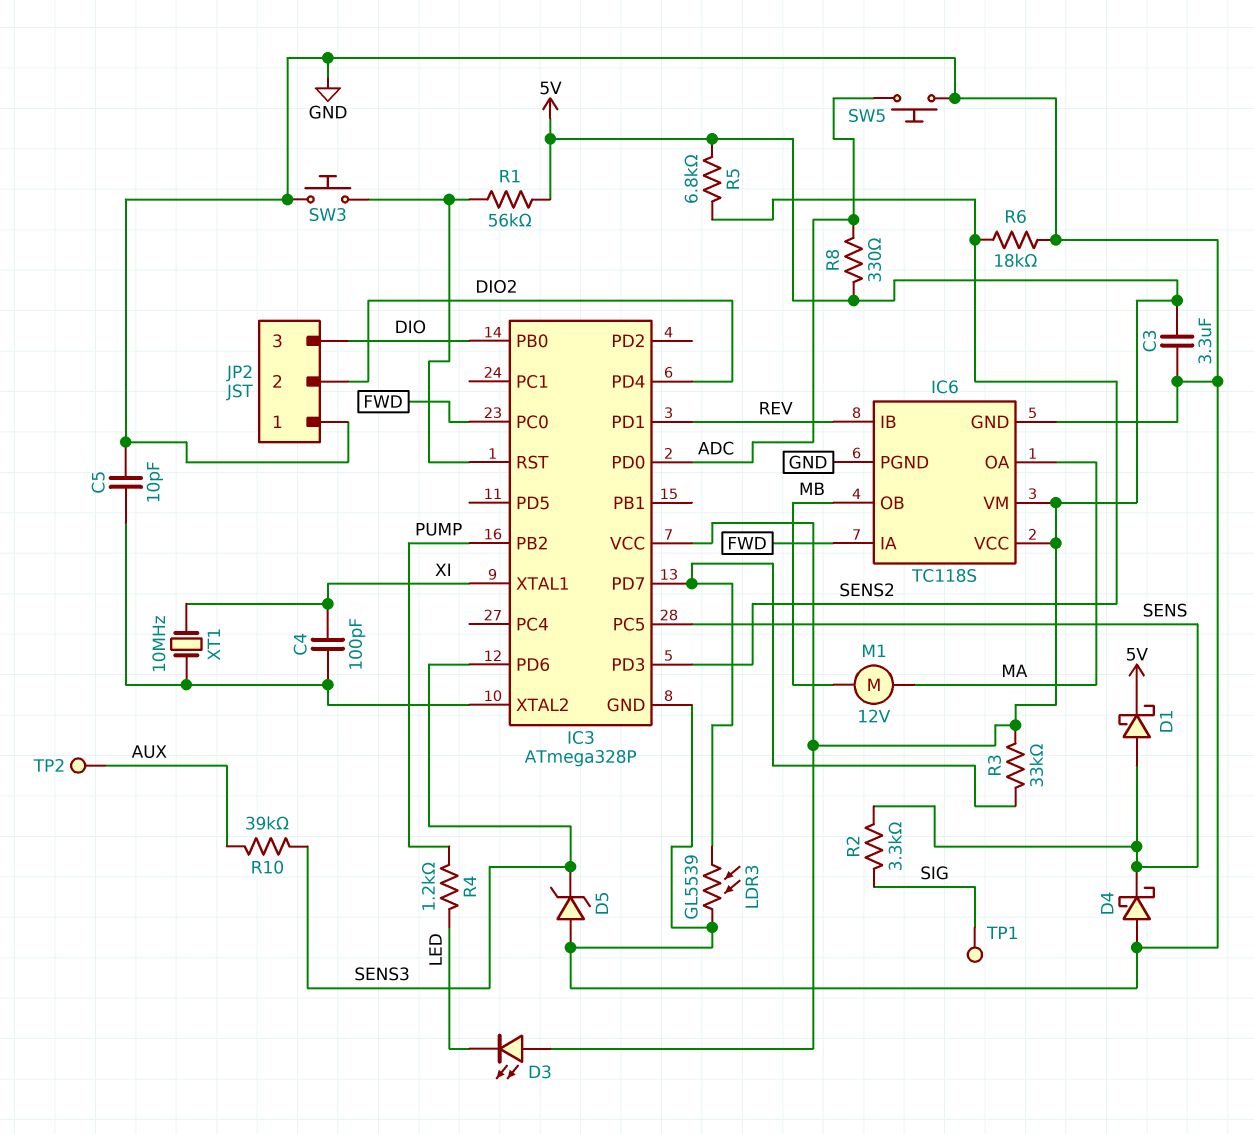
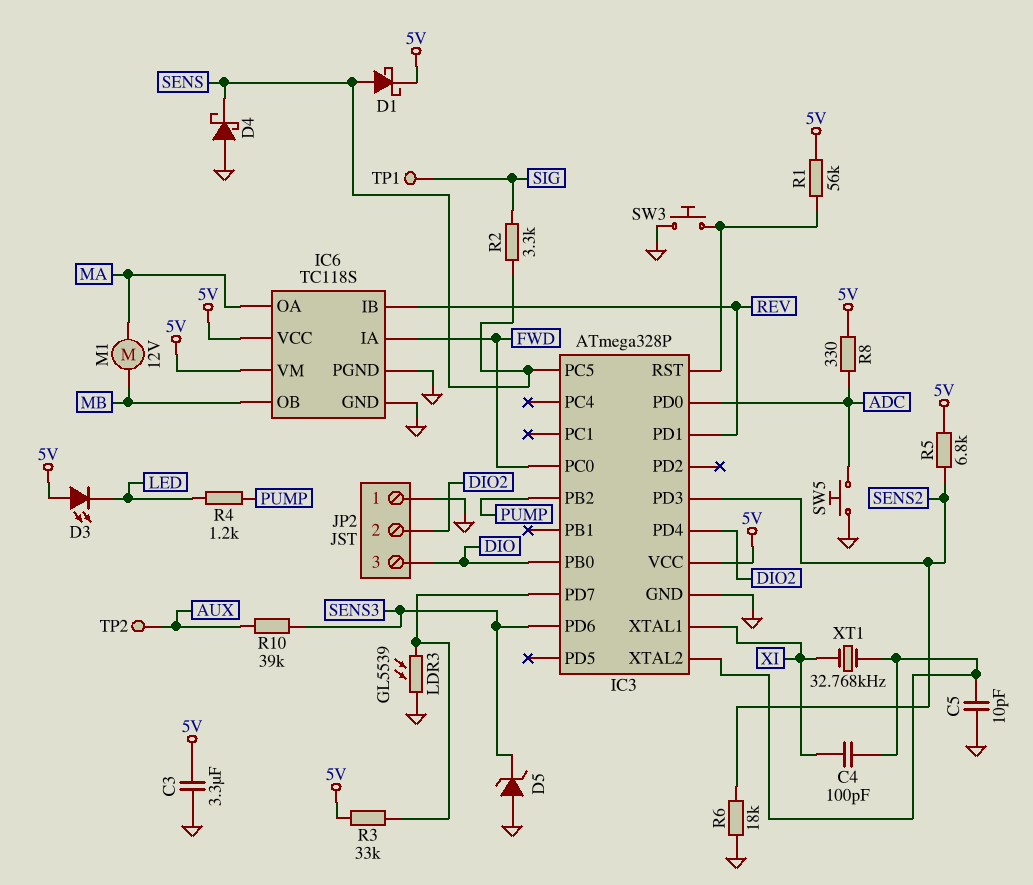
XT1: 10MHz (IC3/XTAL2, XI) -> 32.768kHz (IC3/XTAL2, XI)

